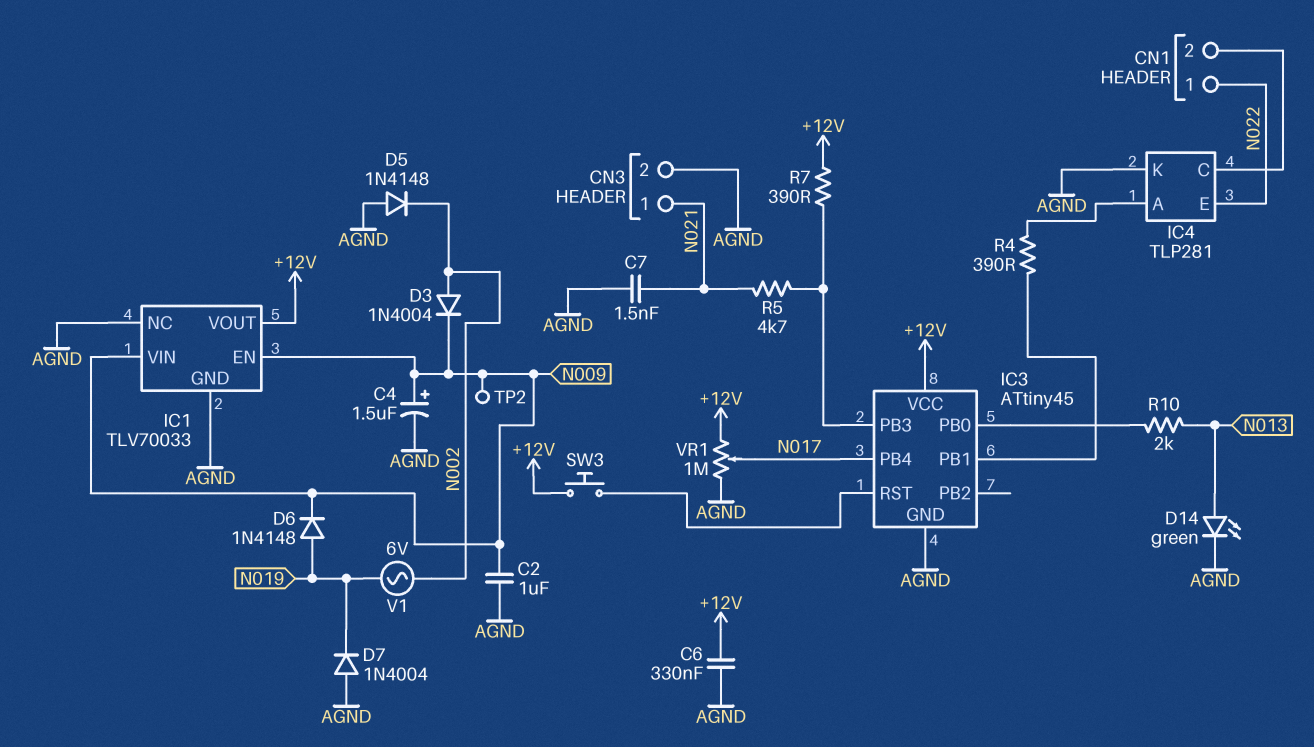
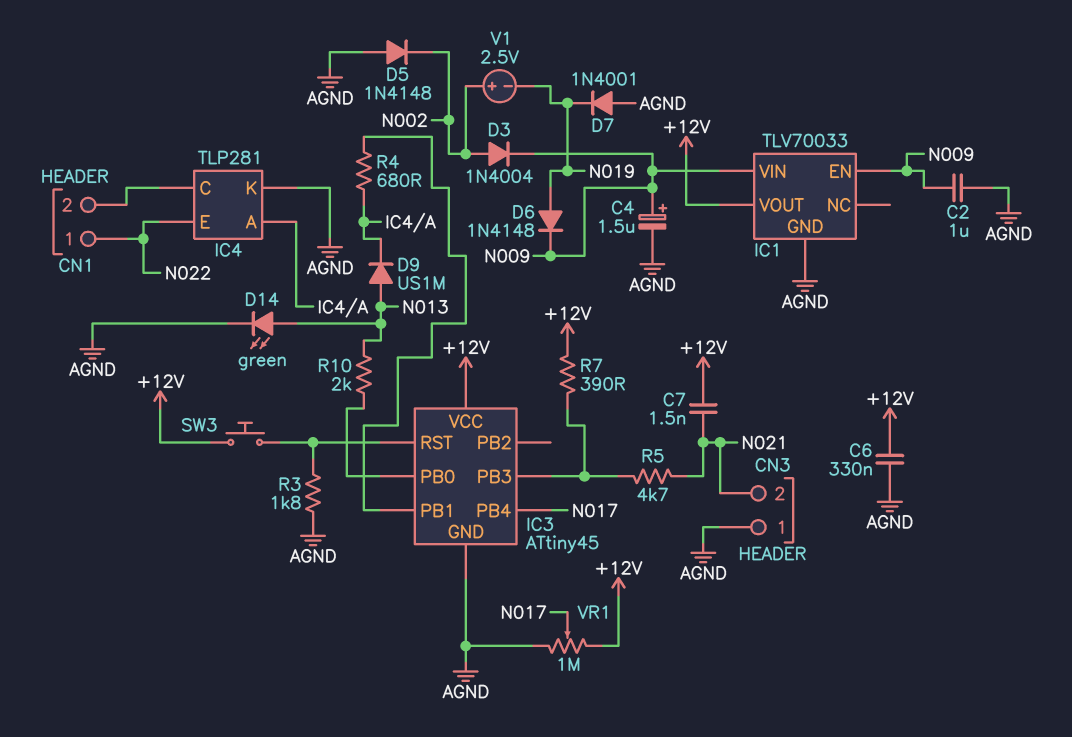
C7: 1.5nF (AGND, N021) -> 1.5nF (+12V, N021)
CN3 pin 1: N021 -> AGND
CN3 pin 2: AGND -> N021
D7: diode 1N4004 (A AGND, K N019) -> diode 1N4001 (A AGND, K N019)
D9: none -> diode US1M (A N013, K IC4/A)
IC1 pin NC: AGND -> none
R3: none -> 1.8k (AGND, IC3/RST)
R4: 390 (IC3/PB1, IC4/A) -> 680 (IC3/PB1, IC4/A)
TP2: test point (N009) -> none
V1: AC 6V (N002, N019) -> 2.5V (plus N002, minus N019)

